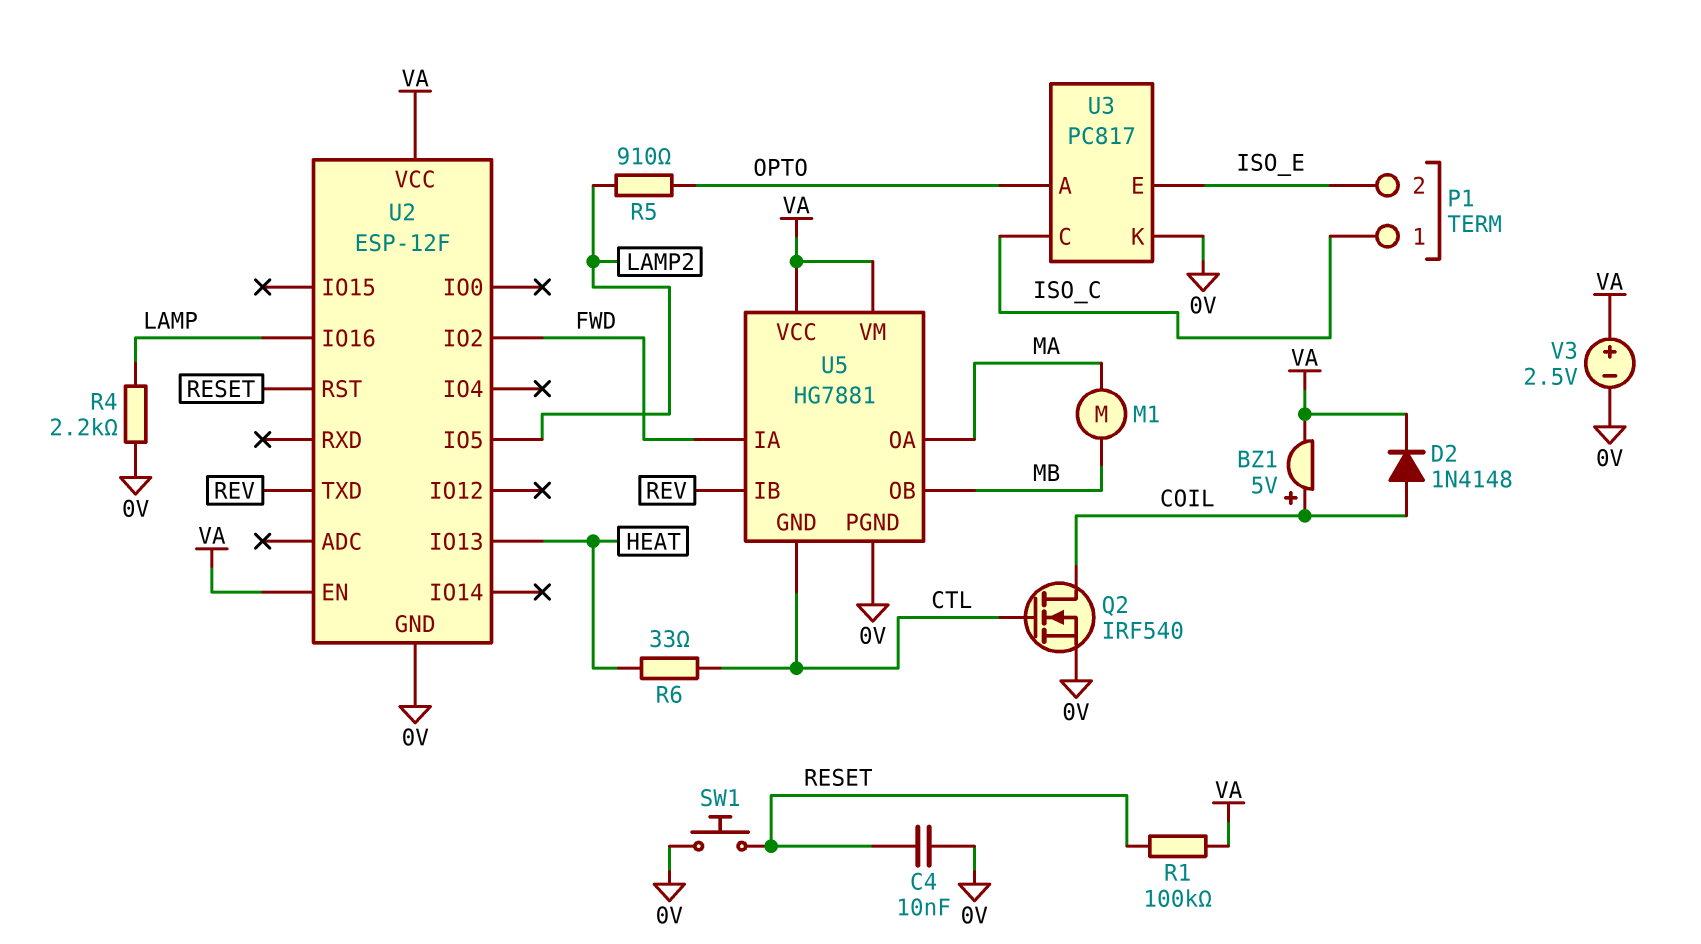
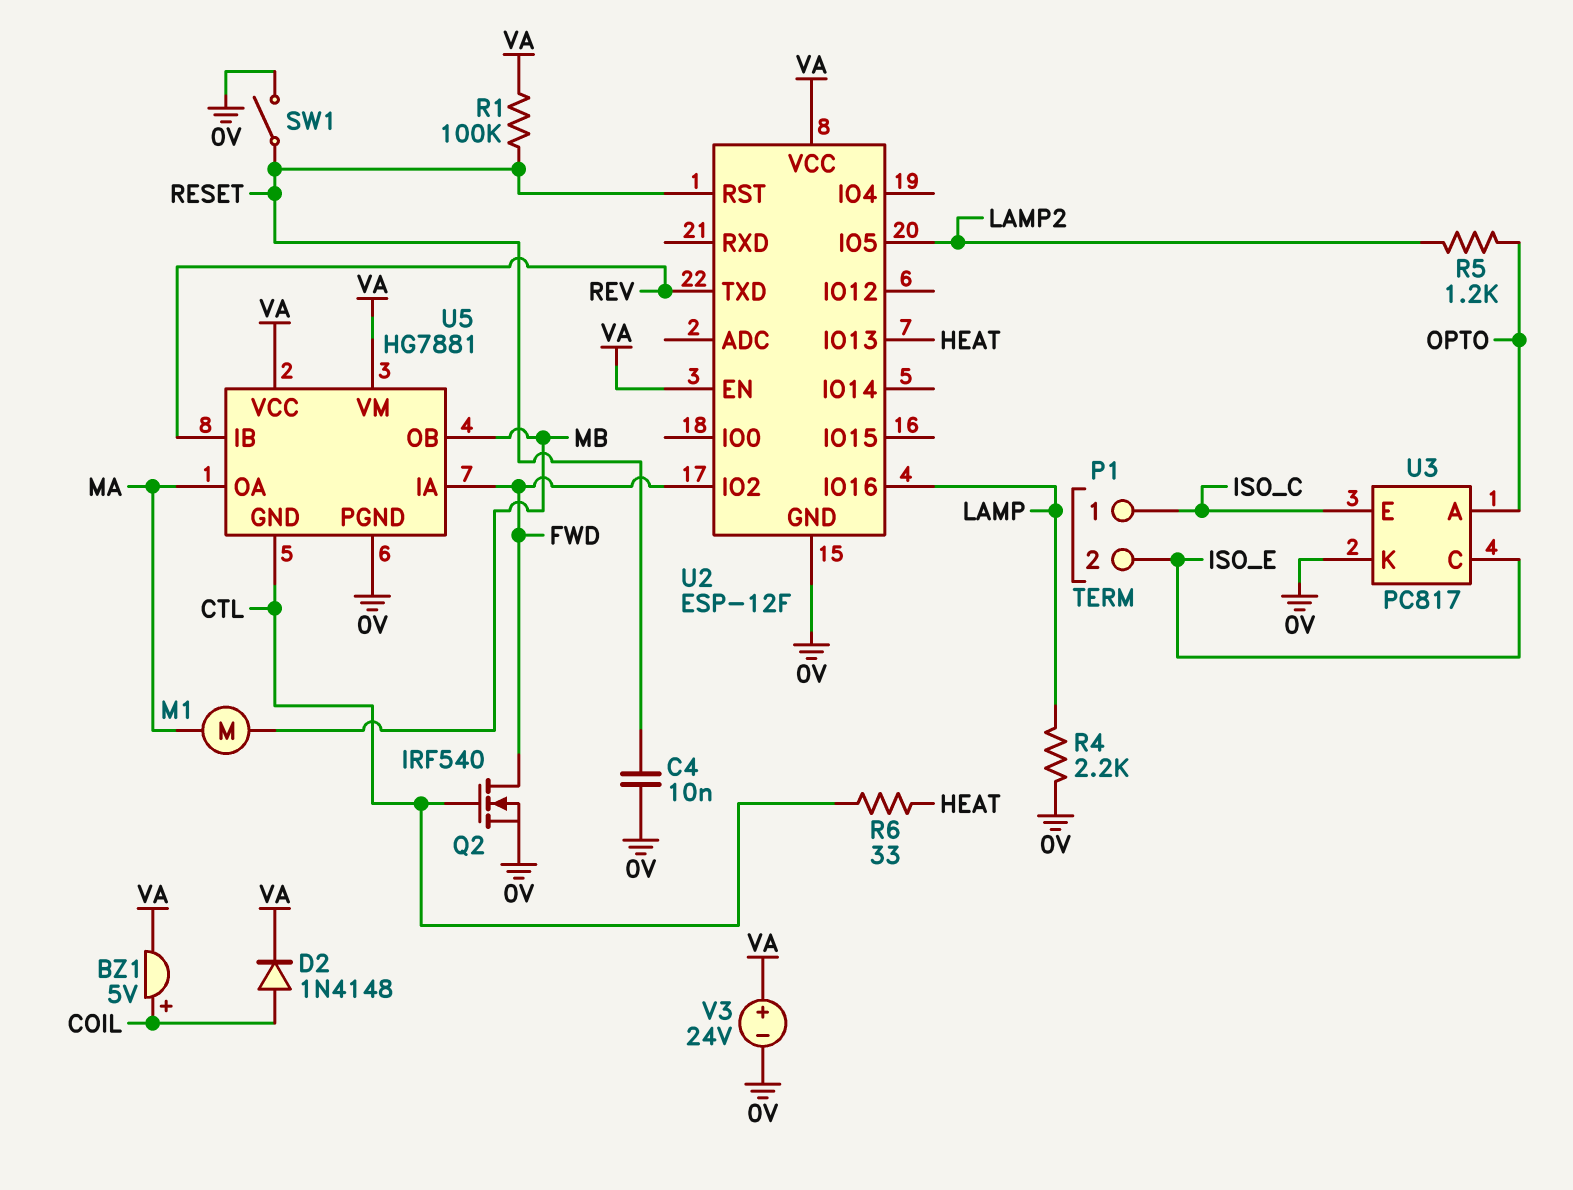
Q2: NMOS IRF540 (G CTL, D COIL, S 0V) -> NMOS IRF540 (G CTL, D FWD, S 0V)
R5: 910 (LAMP2, OPTO) -> 1.2k (LAMP2, OPTO)
SW1: button (0V, RESET) -> switch (0V, RESET)
U3 pin C: ISO_C -> ISO_E
U3 pin E: ISO_E -> ISO_C
V3: 2.5V (plus VA, minus 0V) -> 24V (plus VA, minus 0V)

